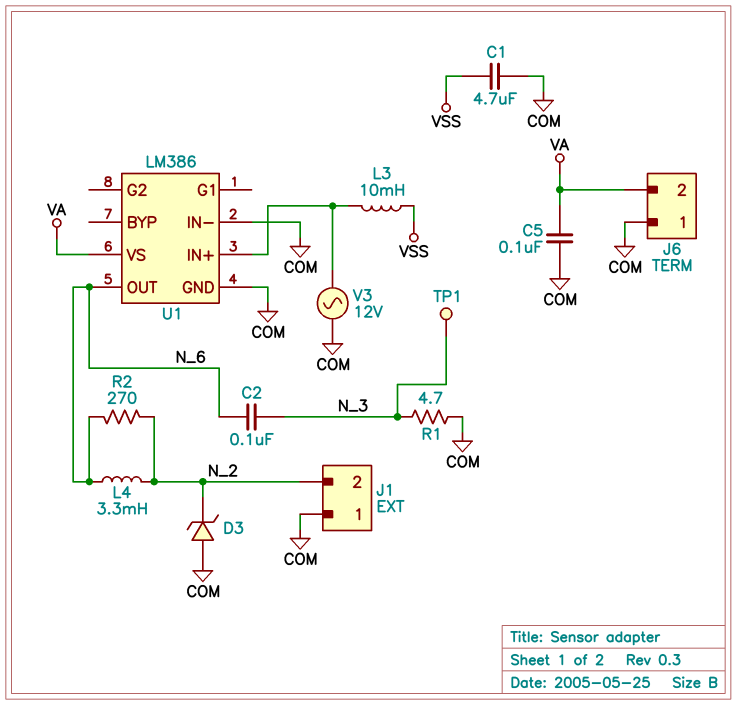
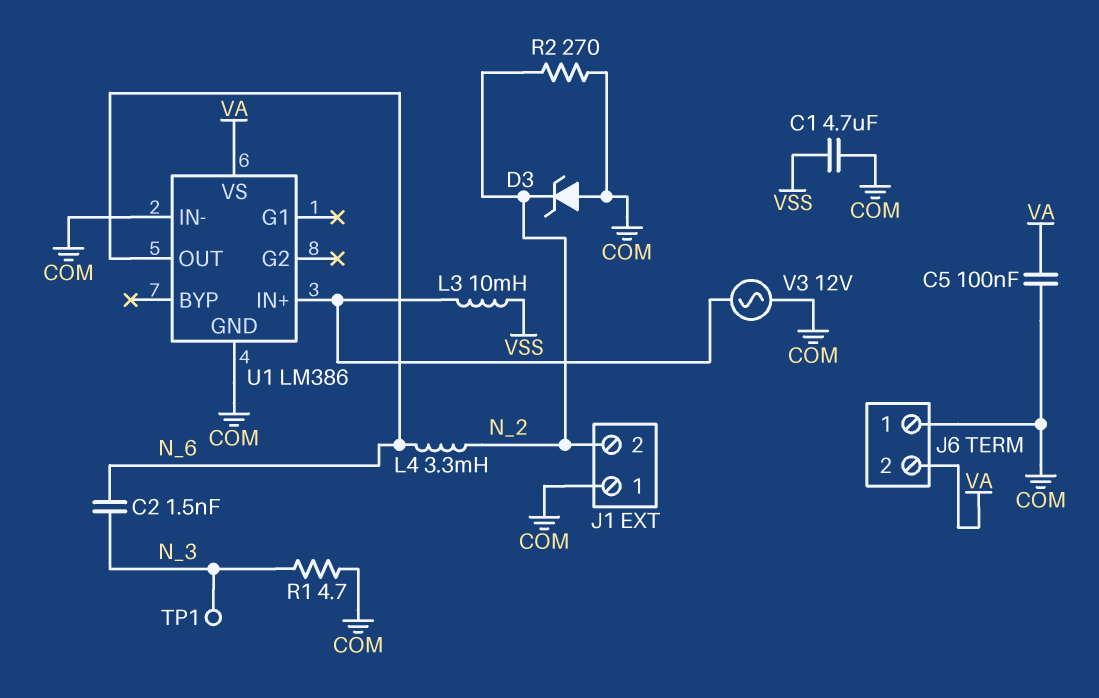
C2: 100nF (N_3, N_6) -> 1.5nF (N_3, N_6)
R2: 270 (N_2, N_6) -> 270 (COM, N_2)

